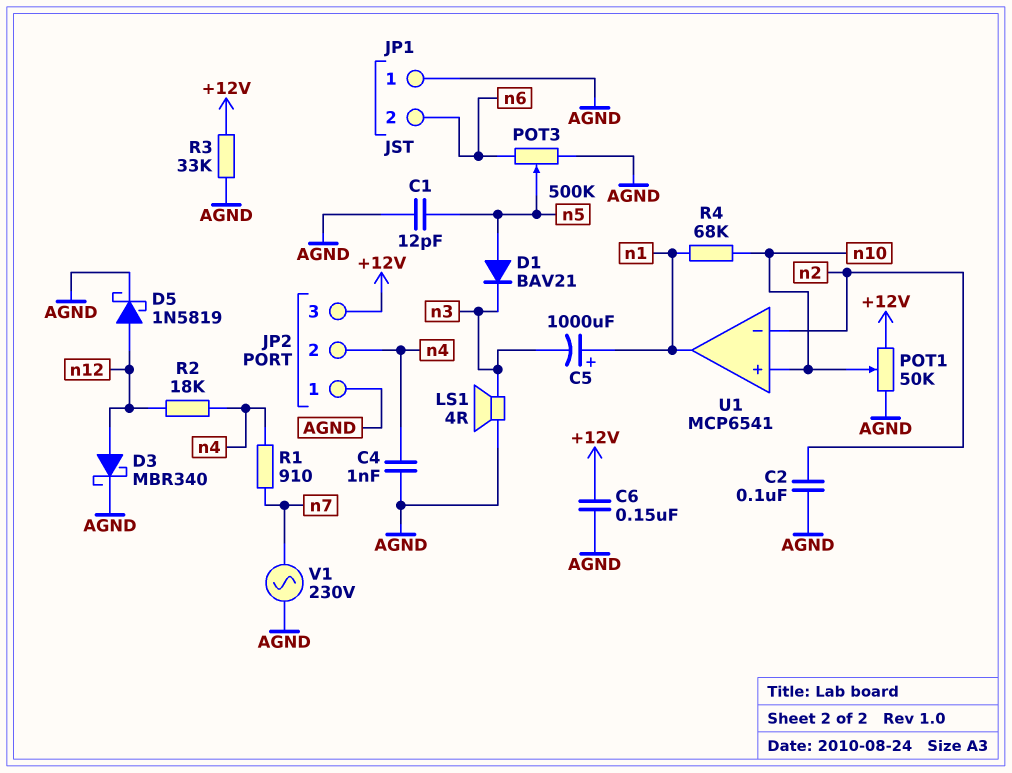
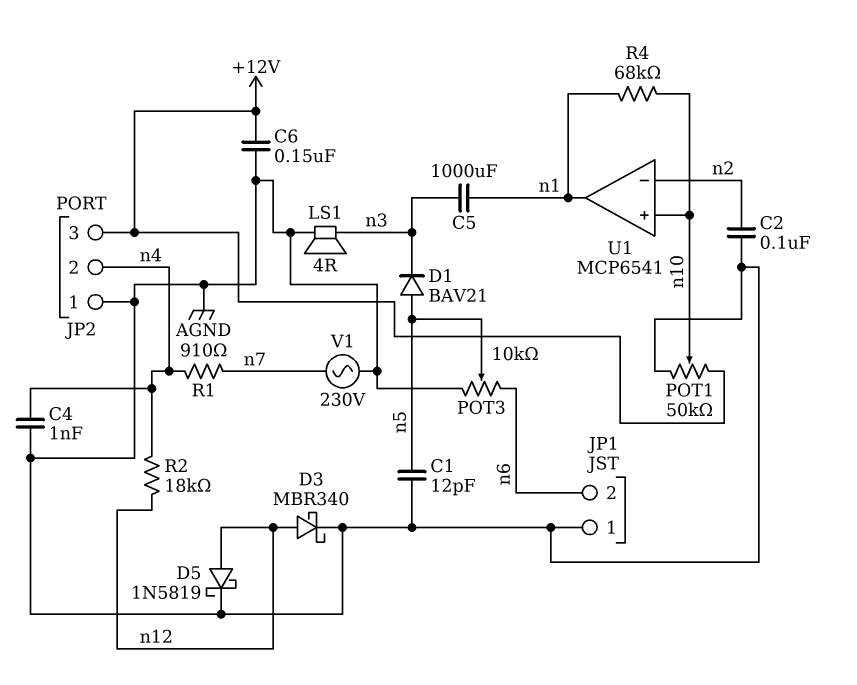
C5: 1000uF (plus n1, minus n3) -> 1000uF (n1, n3)
POT3: 500k (AGND, n6, wiper n5) -> 10k (AGND, n6, wiper n5)
R3: 33k (+12V, AGND) -> none

